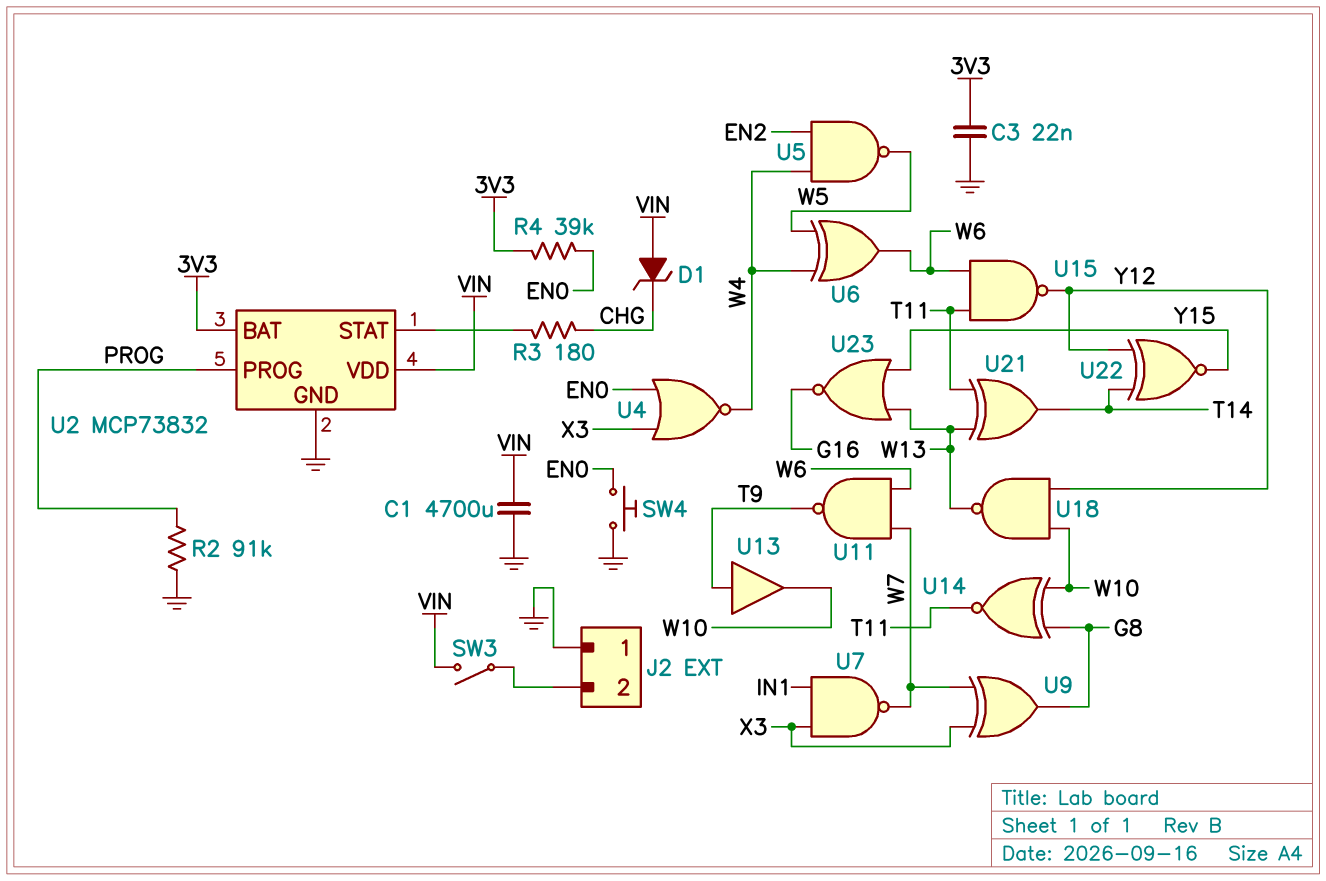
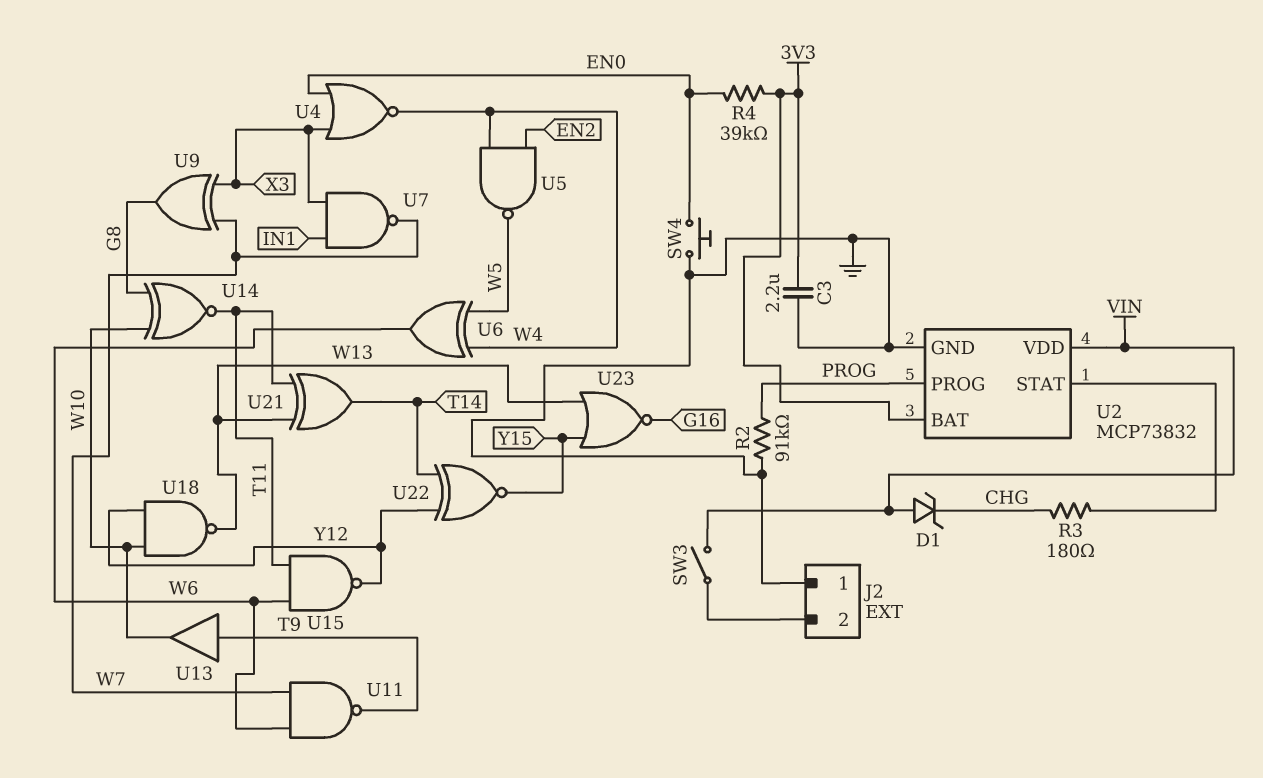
C1: 4700uF (GND, VIN) -> none
C3: 22nF (3V3, GND) -> 2.2uF (3V3, GND)

